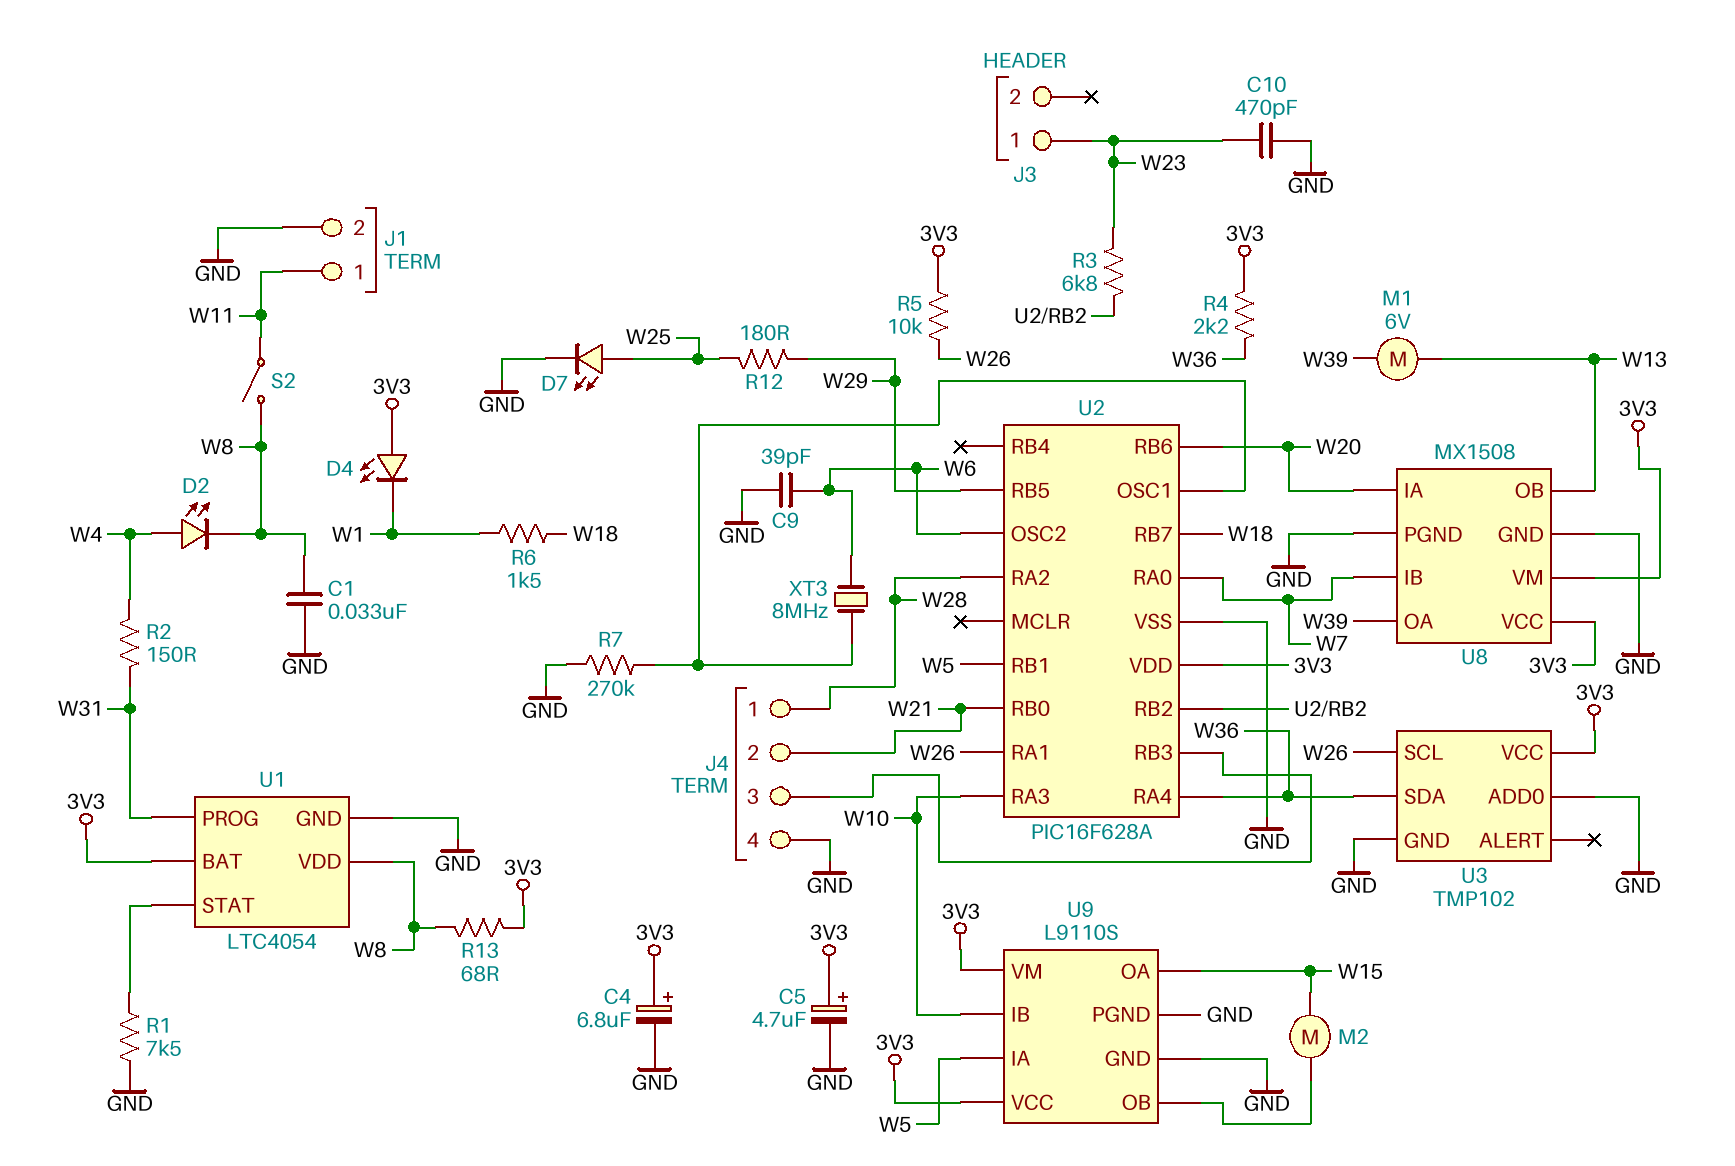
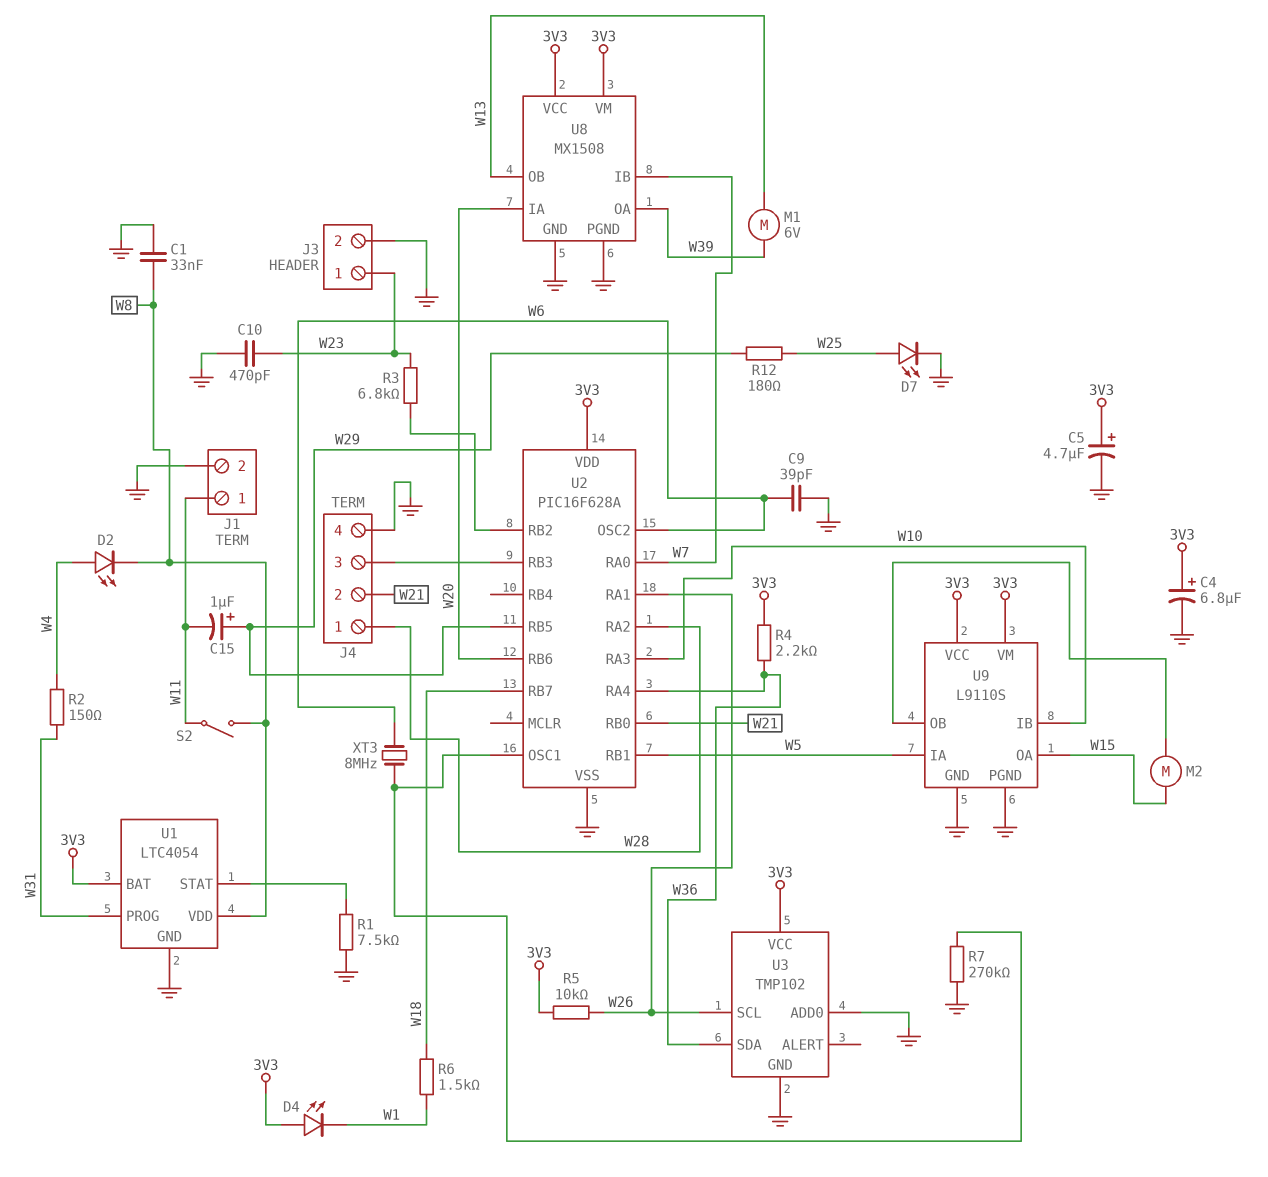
C15: none -> 1uF (plus W29, minus W11)
J3 pin 2: none -> GND
R13: 68 (3V3, W8) -> none

